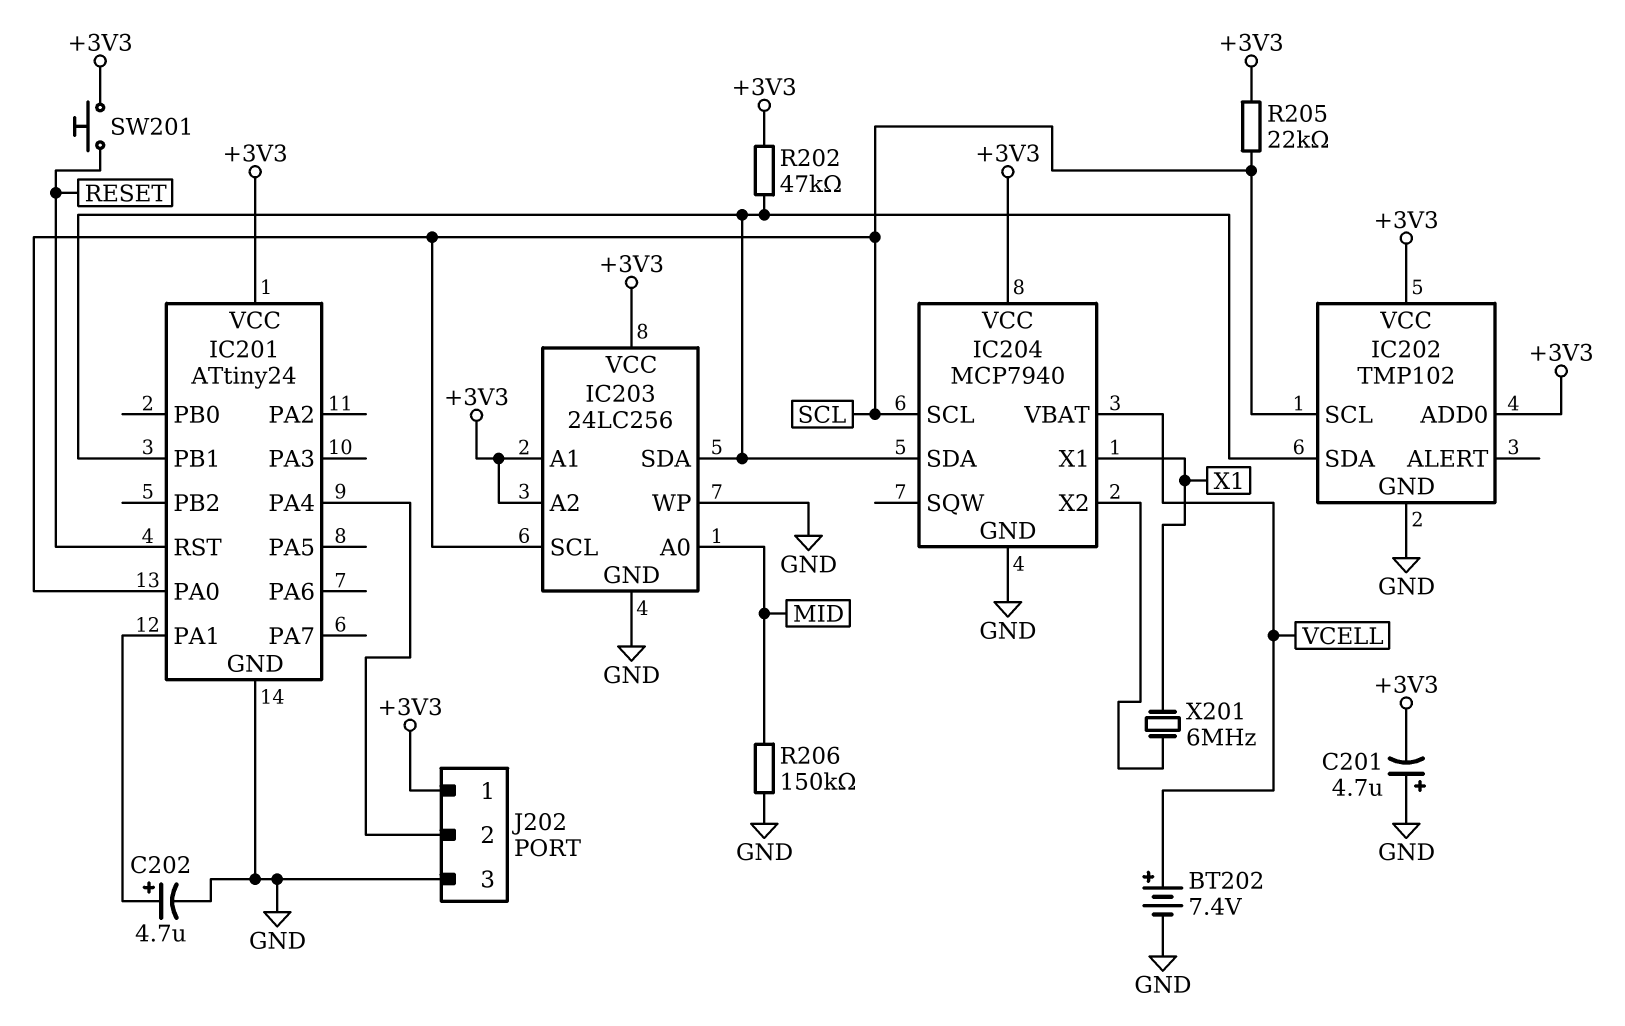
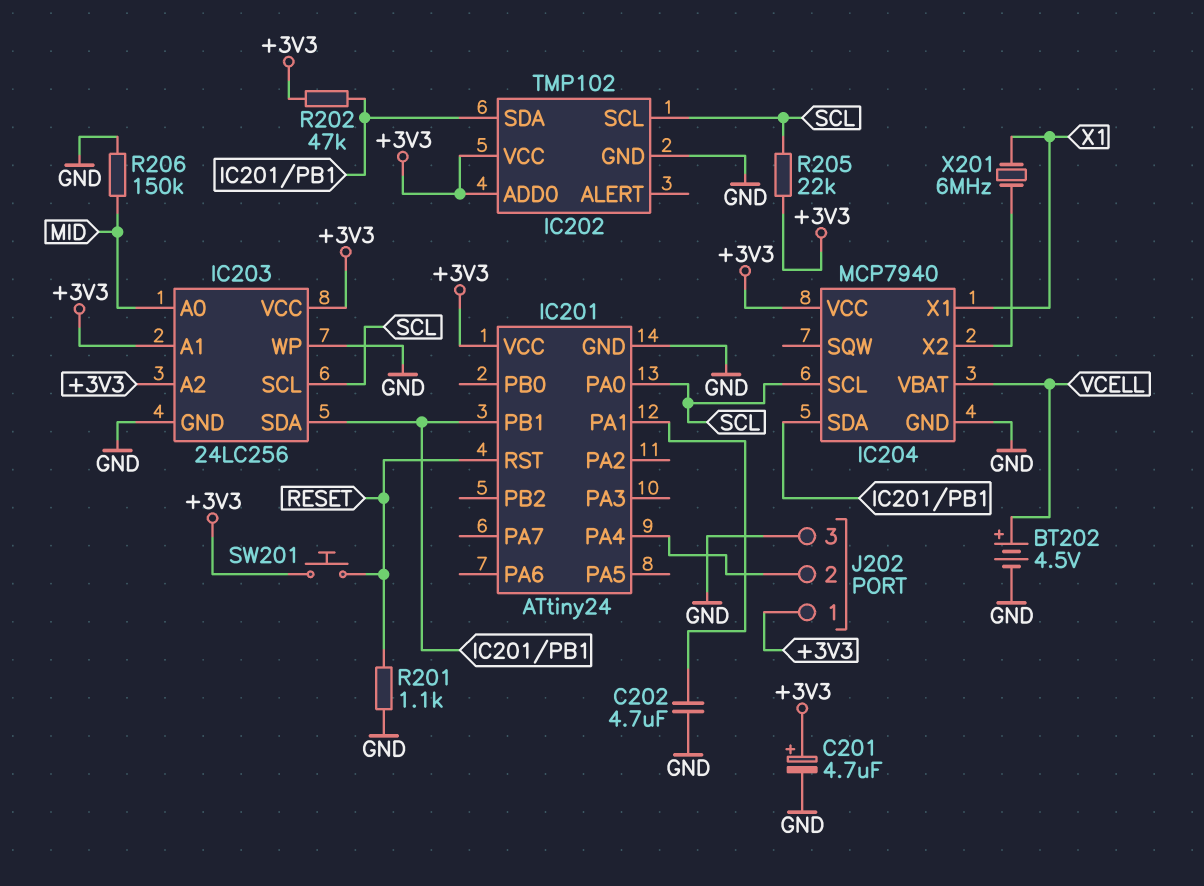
BT202: 7.4V (plus VCELL, minus GND) -> 4.5V (plus VCELL, minus GND)
C201: 4.7uF (plus GND, minus +3V3) -> 4.7uF (plus +3V3, minus GND)
C202: 4.7uF (plus IC201/PA1, minus GND) -> 4.7uF (GND, IC201/PA1)
R201: none -> 1.1k (GND, RESET)

